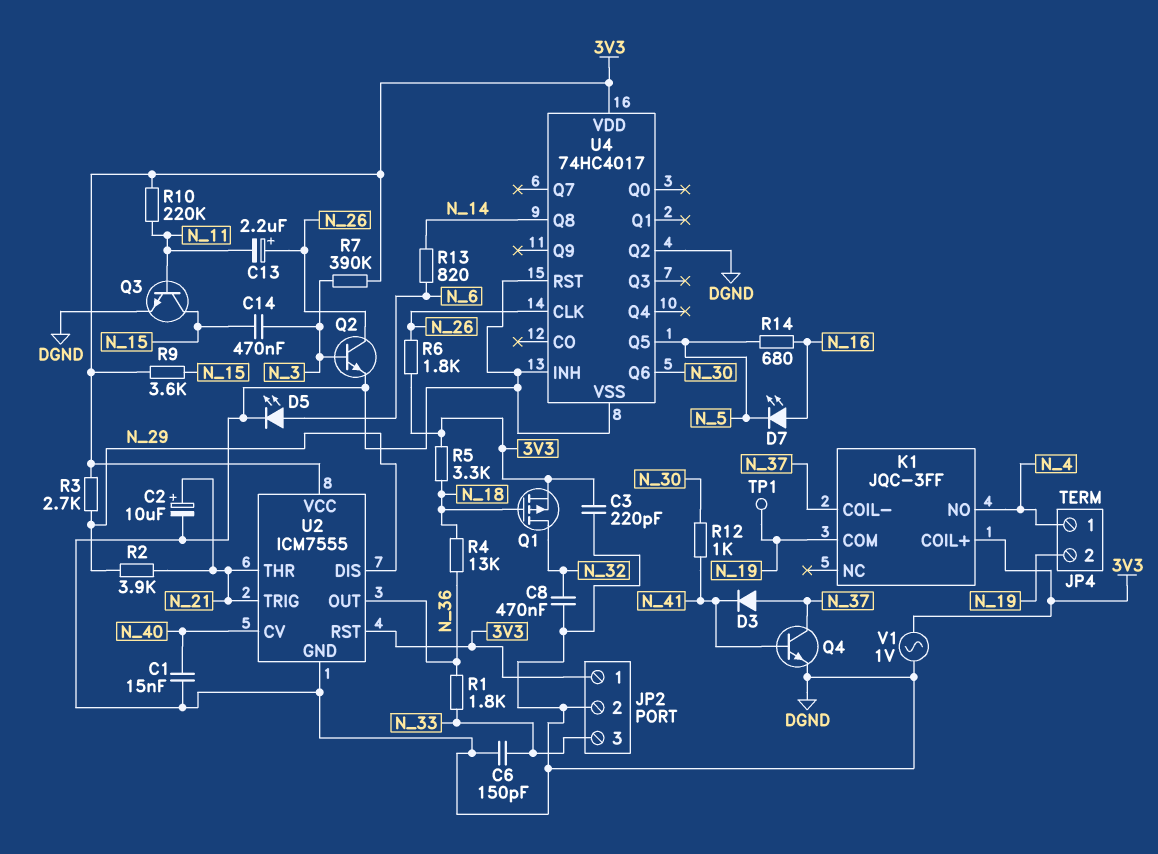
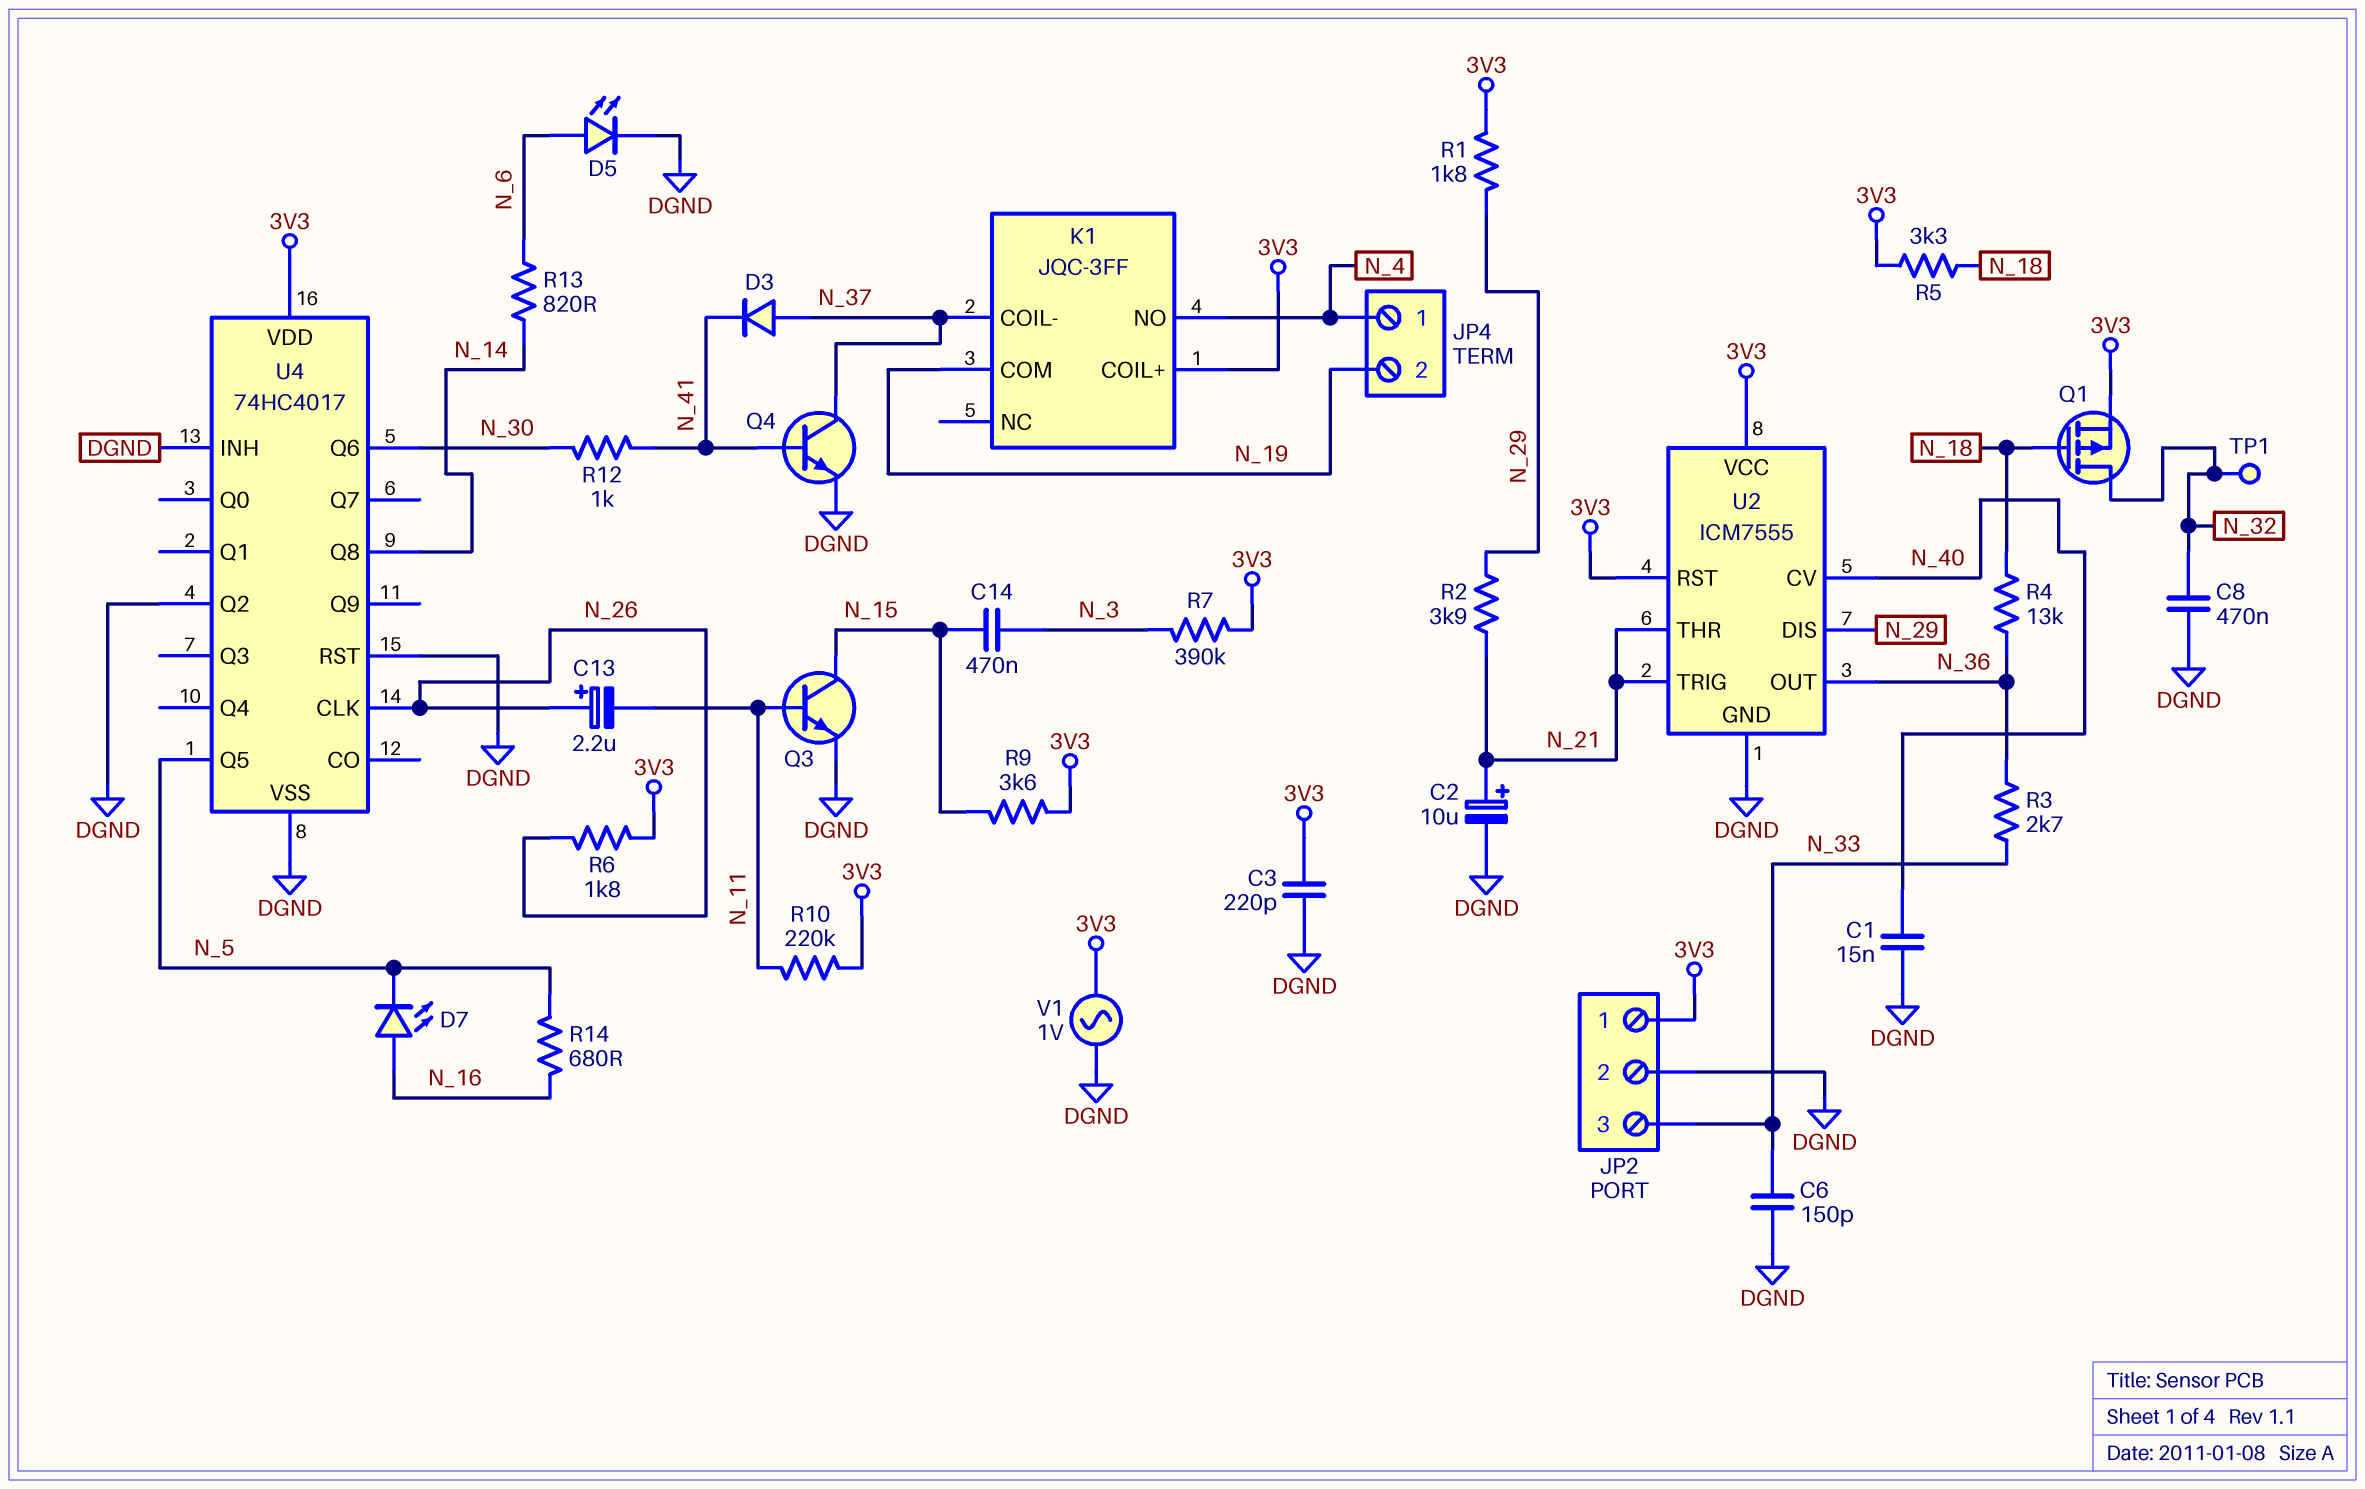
Q2: NPN (B N_3, C N_26, E DGND) -> none
R1: 1.8k (N_33, N_36) -> 1.8k (3V3, N_29)
R3: 2.7k (3V3, N_29) -> 2.7k (N_33, N_36)
TP1: test point (N_19) -> test point (N_32)

